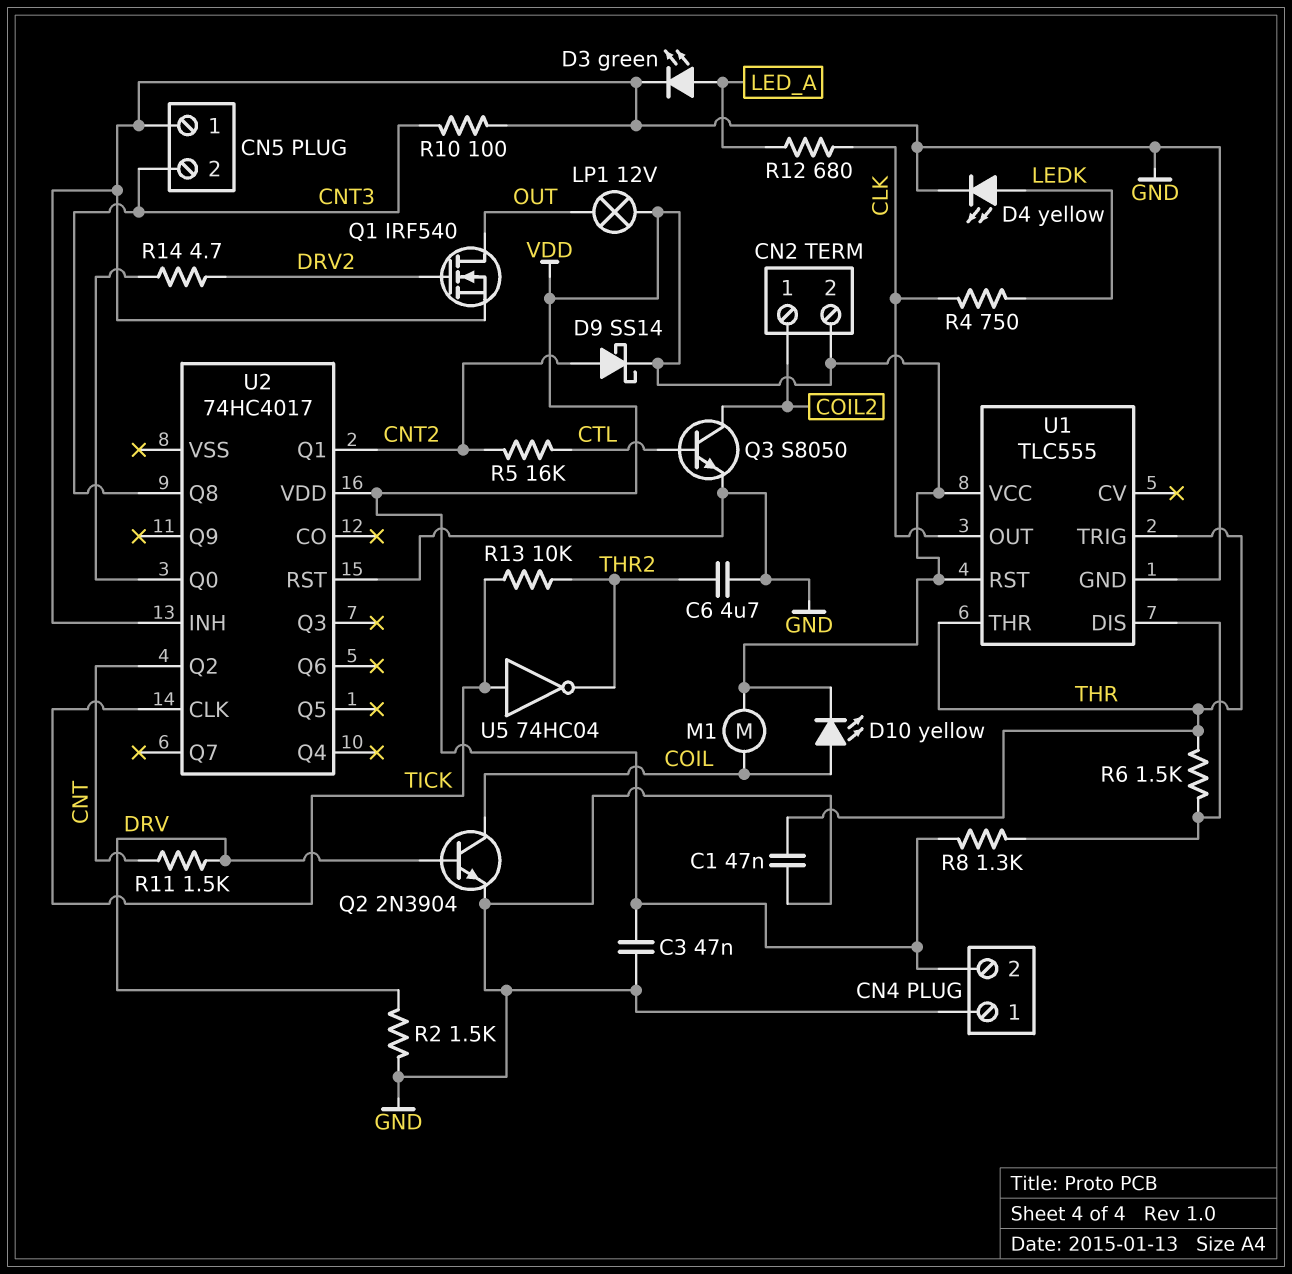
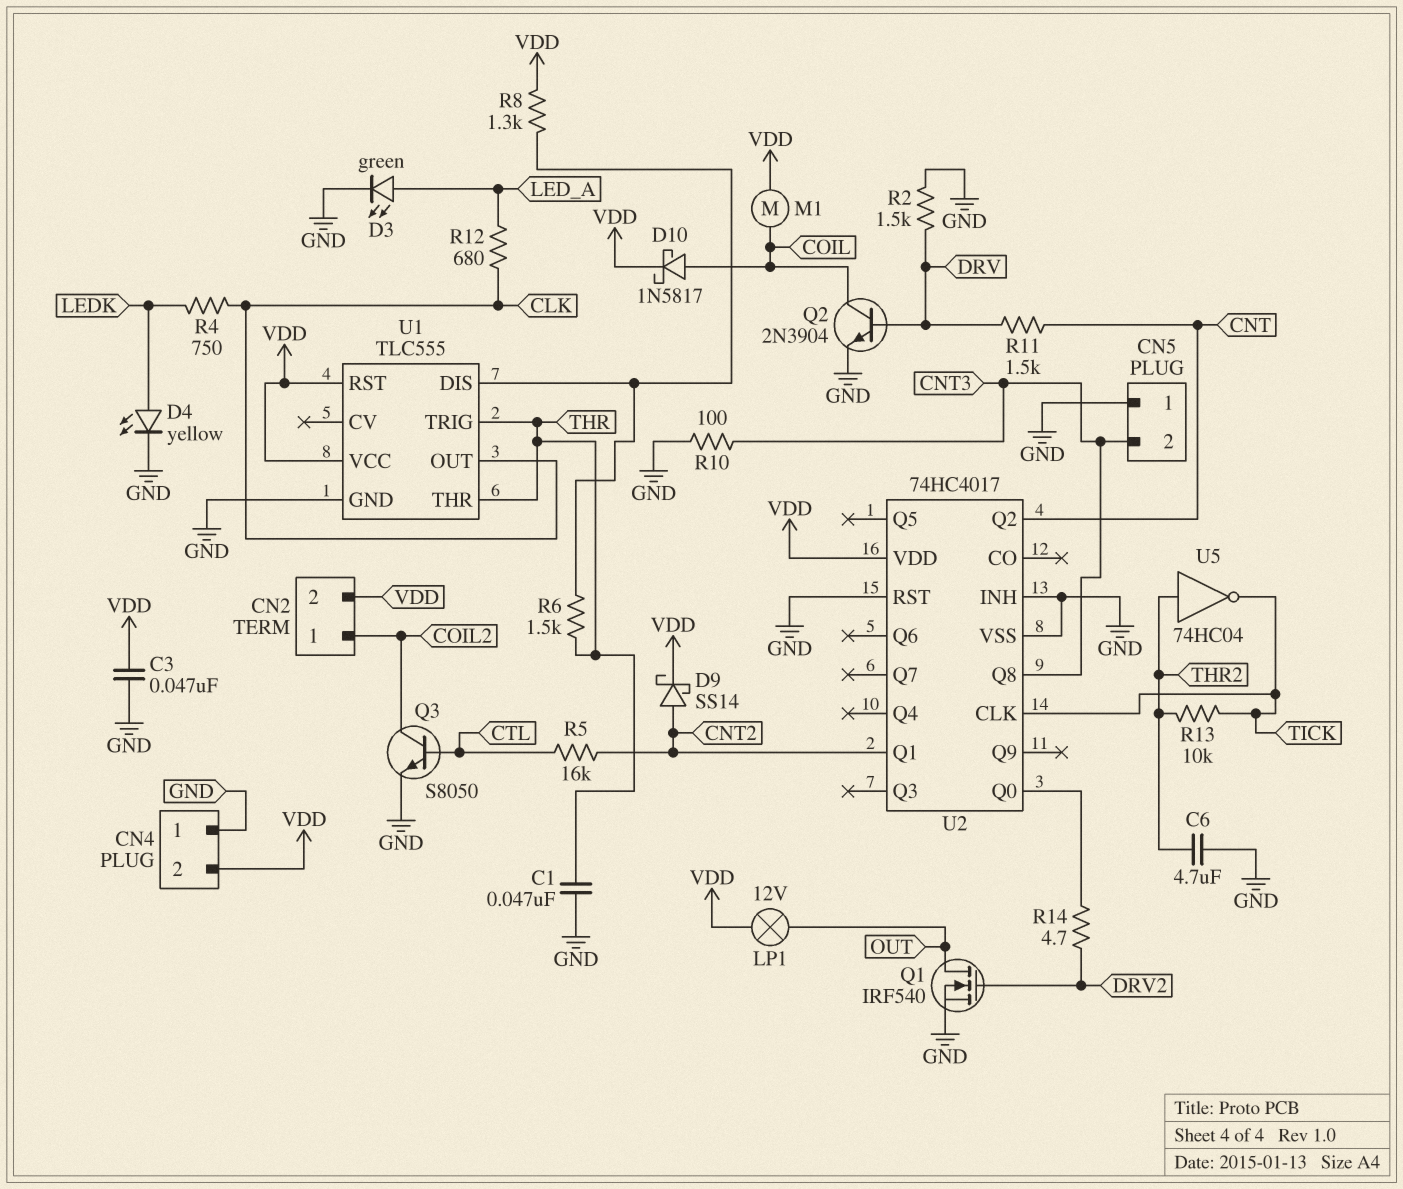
D10: LED yellow (A COIL, K VDD) -> schottky 1N5817 (A COIL, K VDD)
U2 pin VSS: none -> GND
U5: NOT 74HC04 (in TICK, out THR2) -> NOT 74HC04 (in THR2, out TICK)

